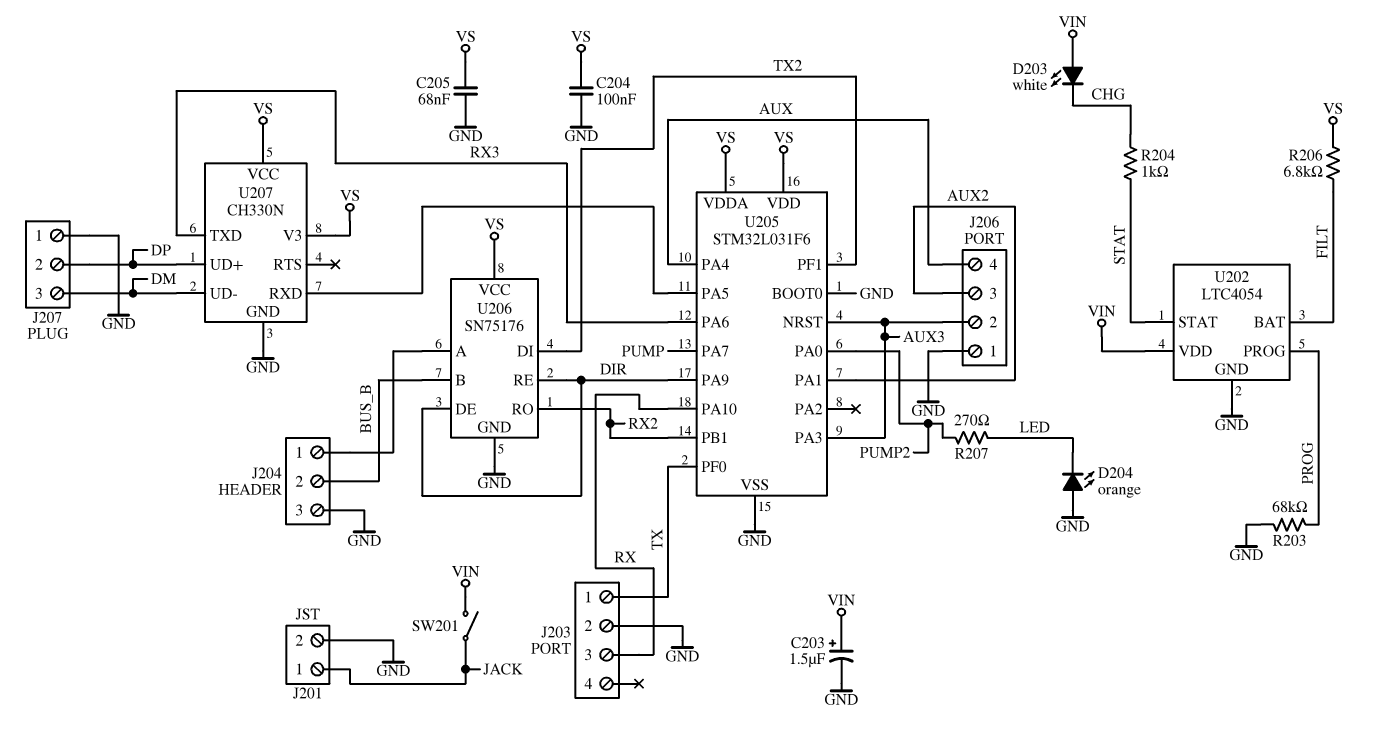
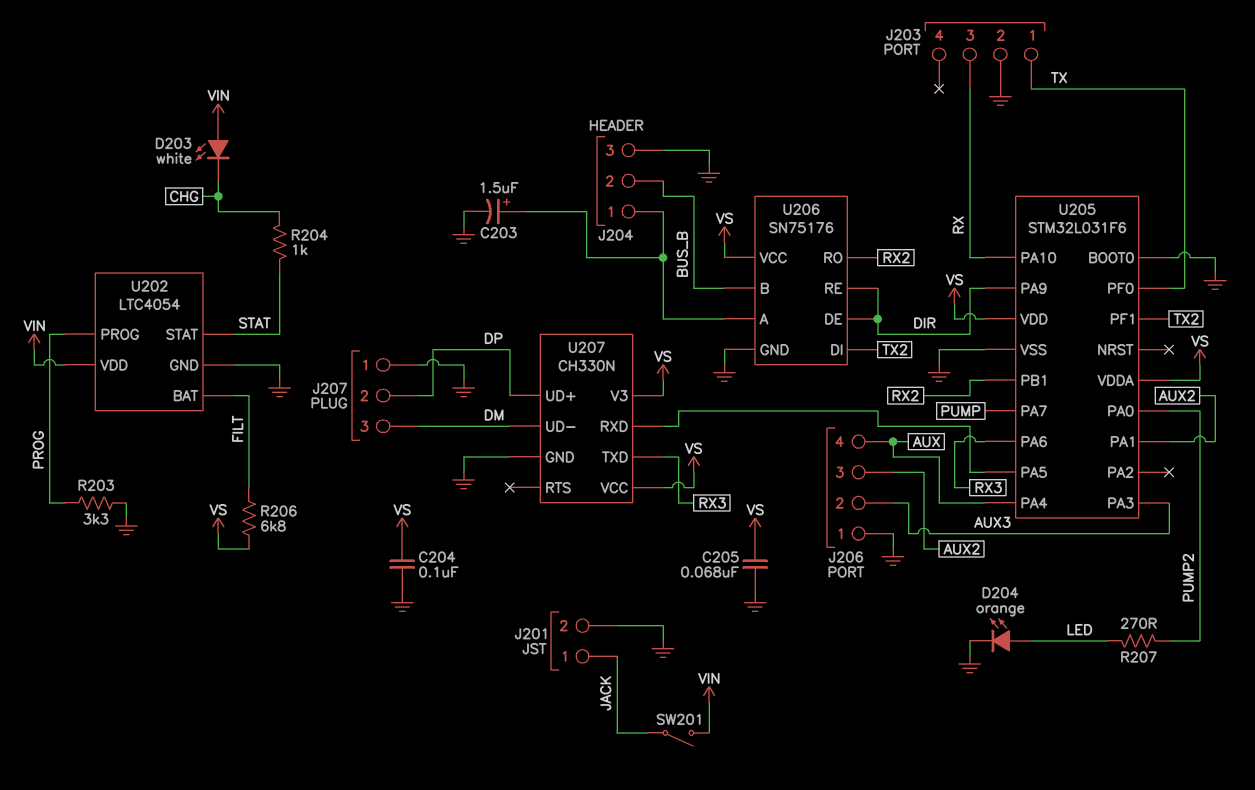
C203: 1.5uF (plus VIN, minus GND) -> 1.5uF (plus J204/1, minus GND)
D204: LED orange (A GND, K LED) -> LED orange (A LED, K GND)
R203: 68k (GND, PROG) -> 3.3k (GND, PROG)
U205 pin NRST: AUX3 -> none

